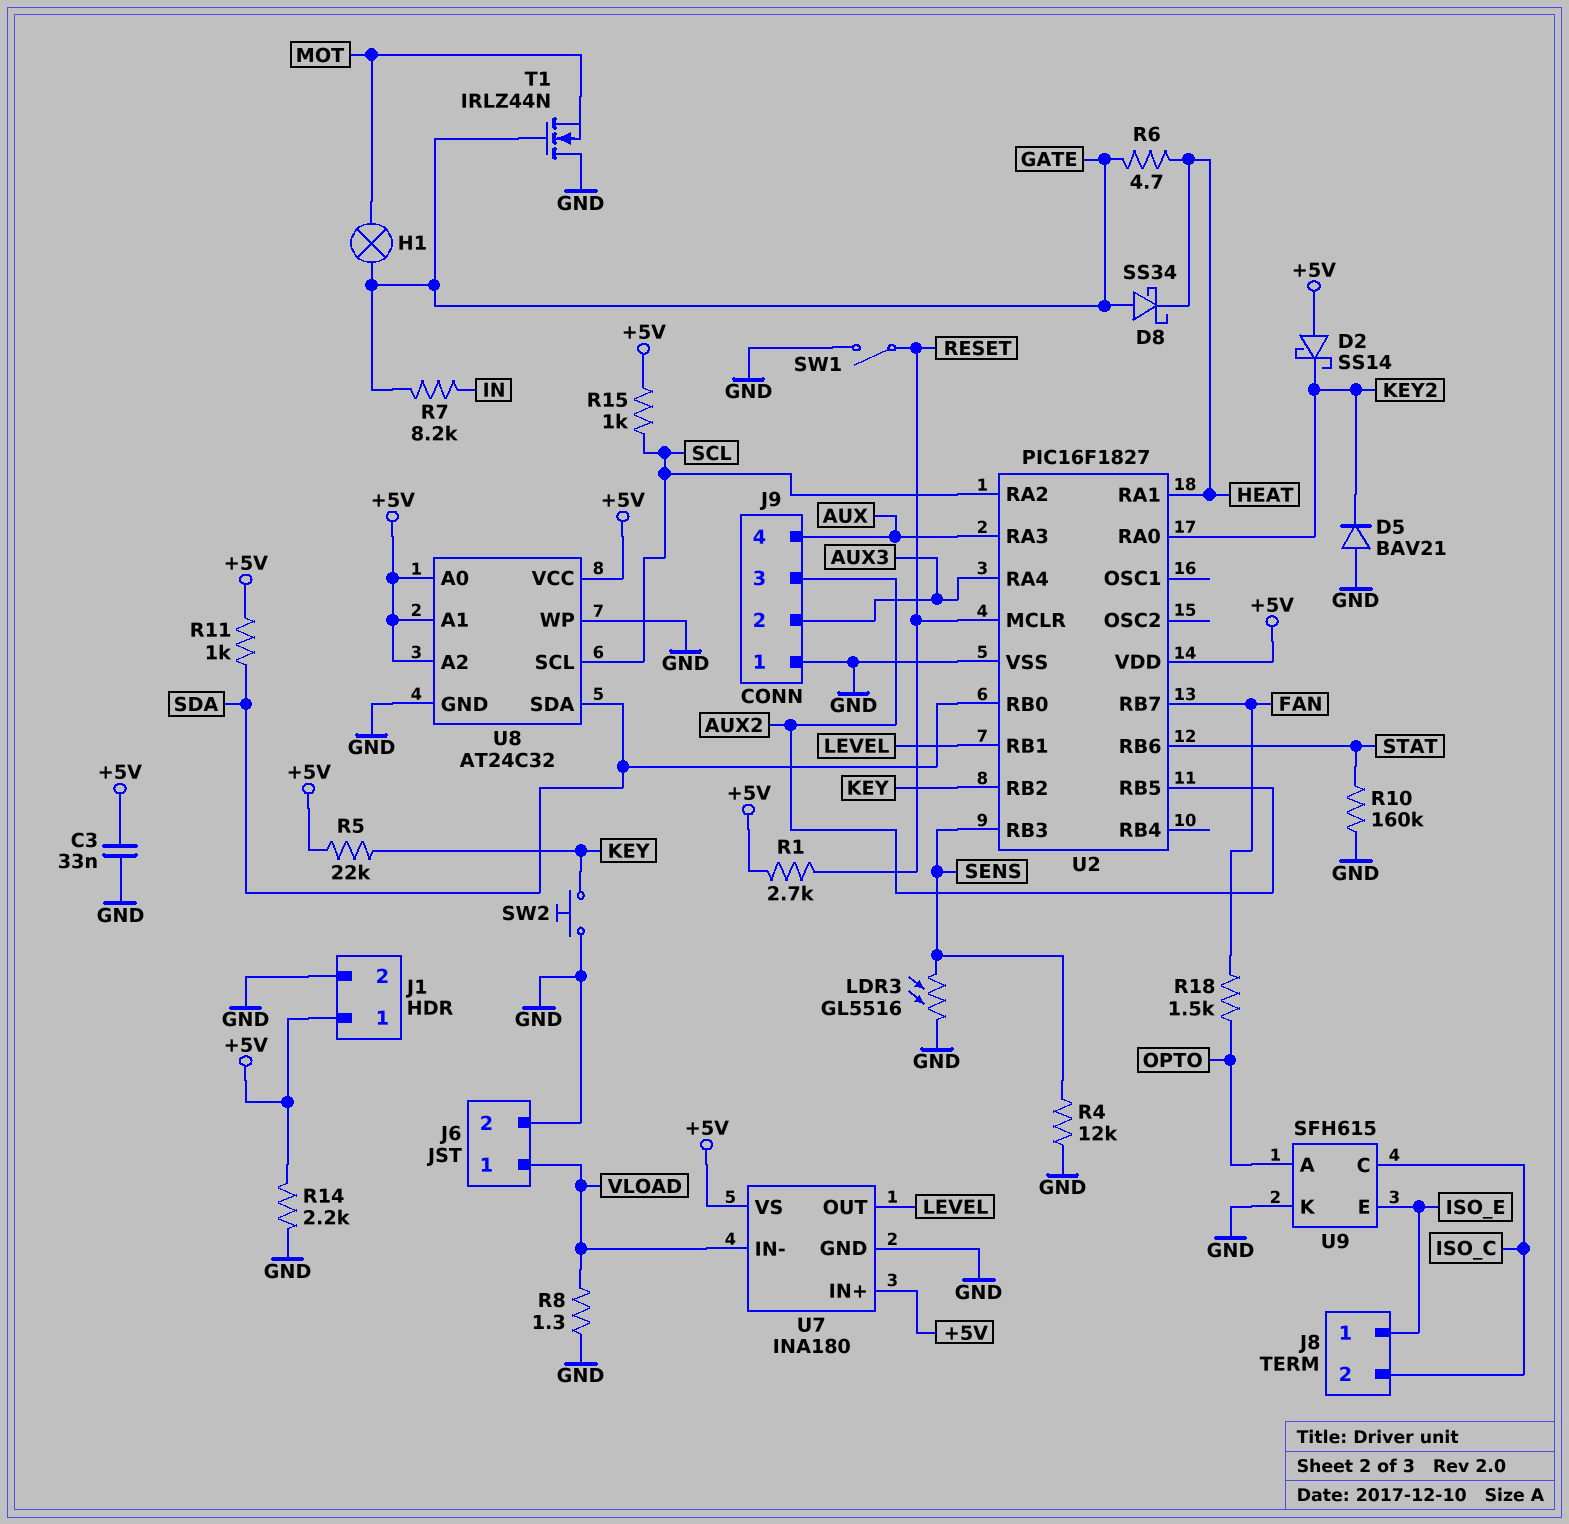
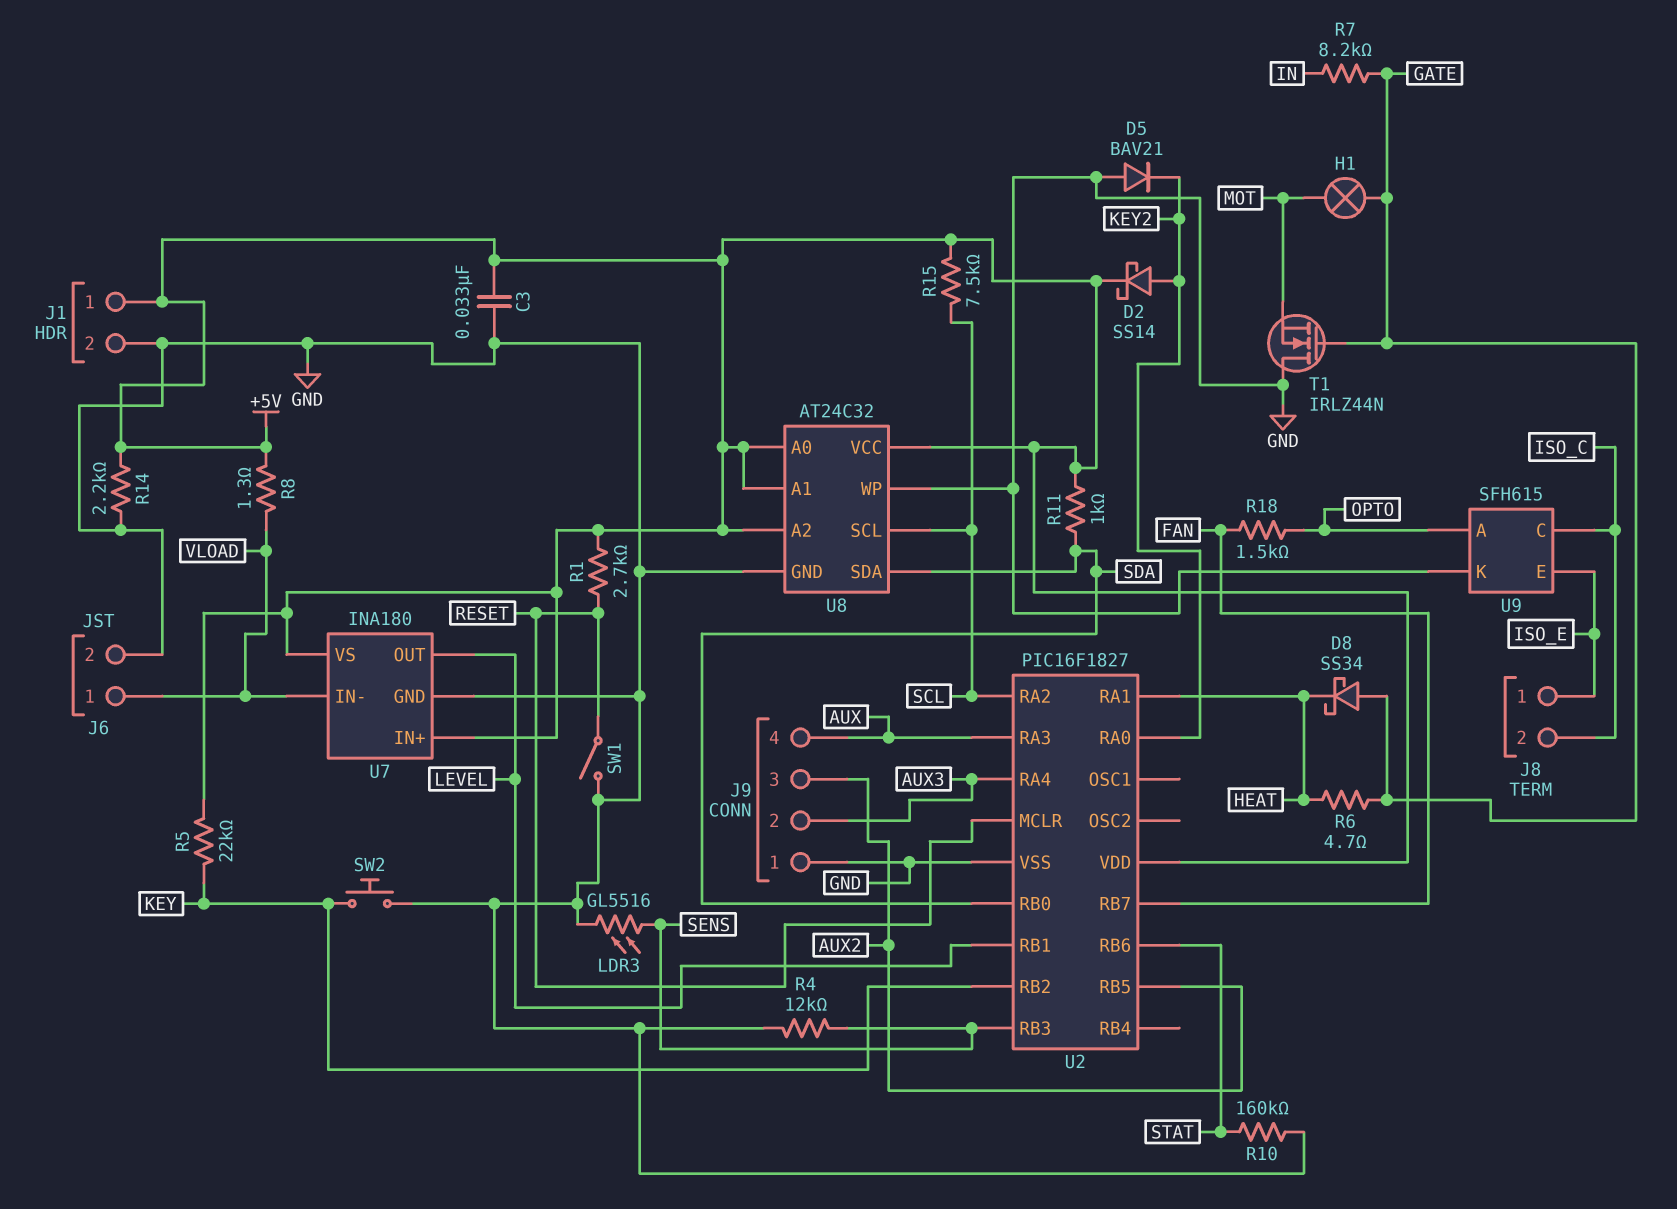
D2: schottky SS14 (A +5V, K KEY2) -> schottky SS14 (A KEY2, K +5V)
R8: 1.3 (GND, VLOAD) -> 1.3 (+5V, VLOAD)
R15: 1k (+5V, SCL) -> 7.5k (+5V, SCL)

